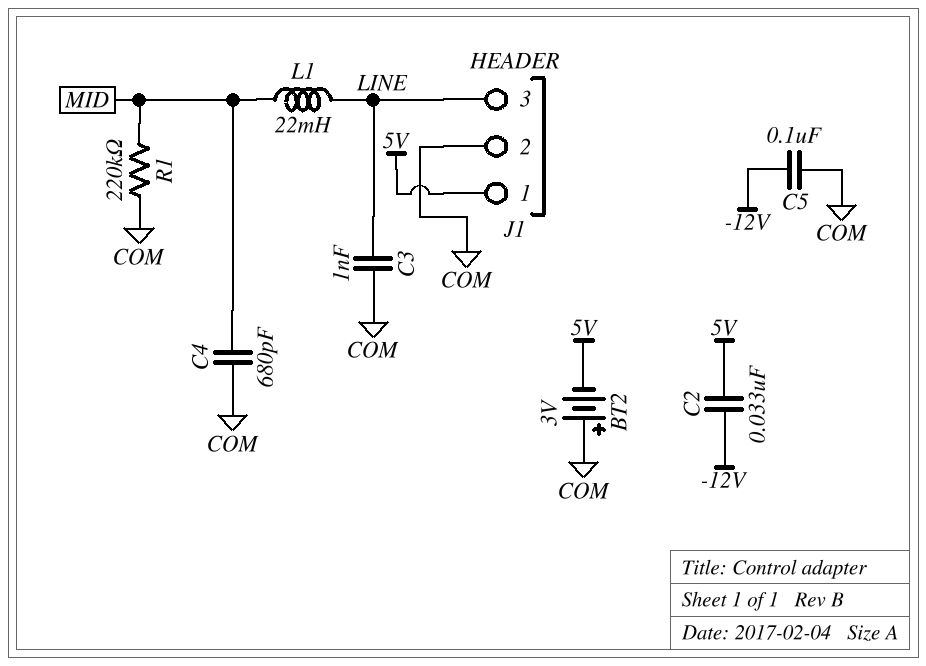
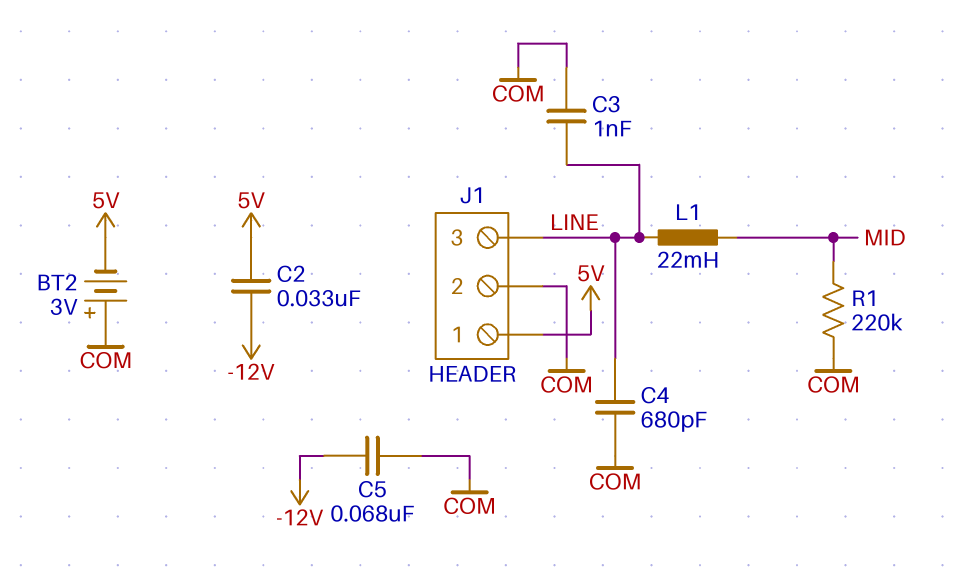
C4: 680pF (COM, MID) -> 680pF (COM, LINE)
C5: 100nF (-12V, COM) -> 68nF (-12V, COM)

